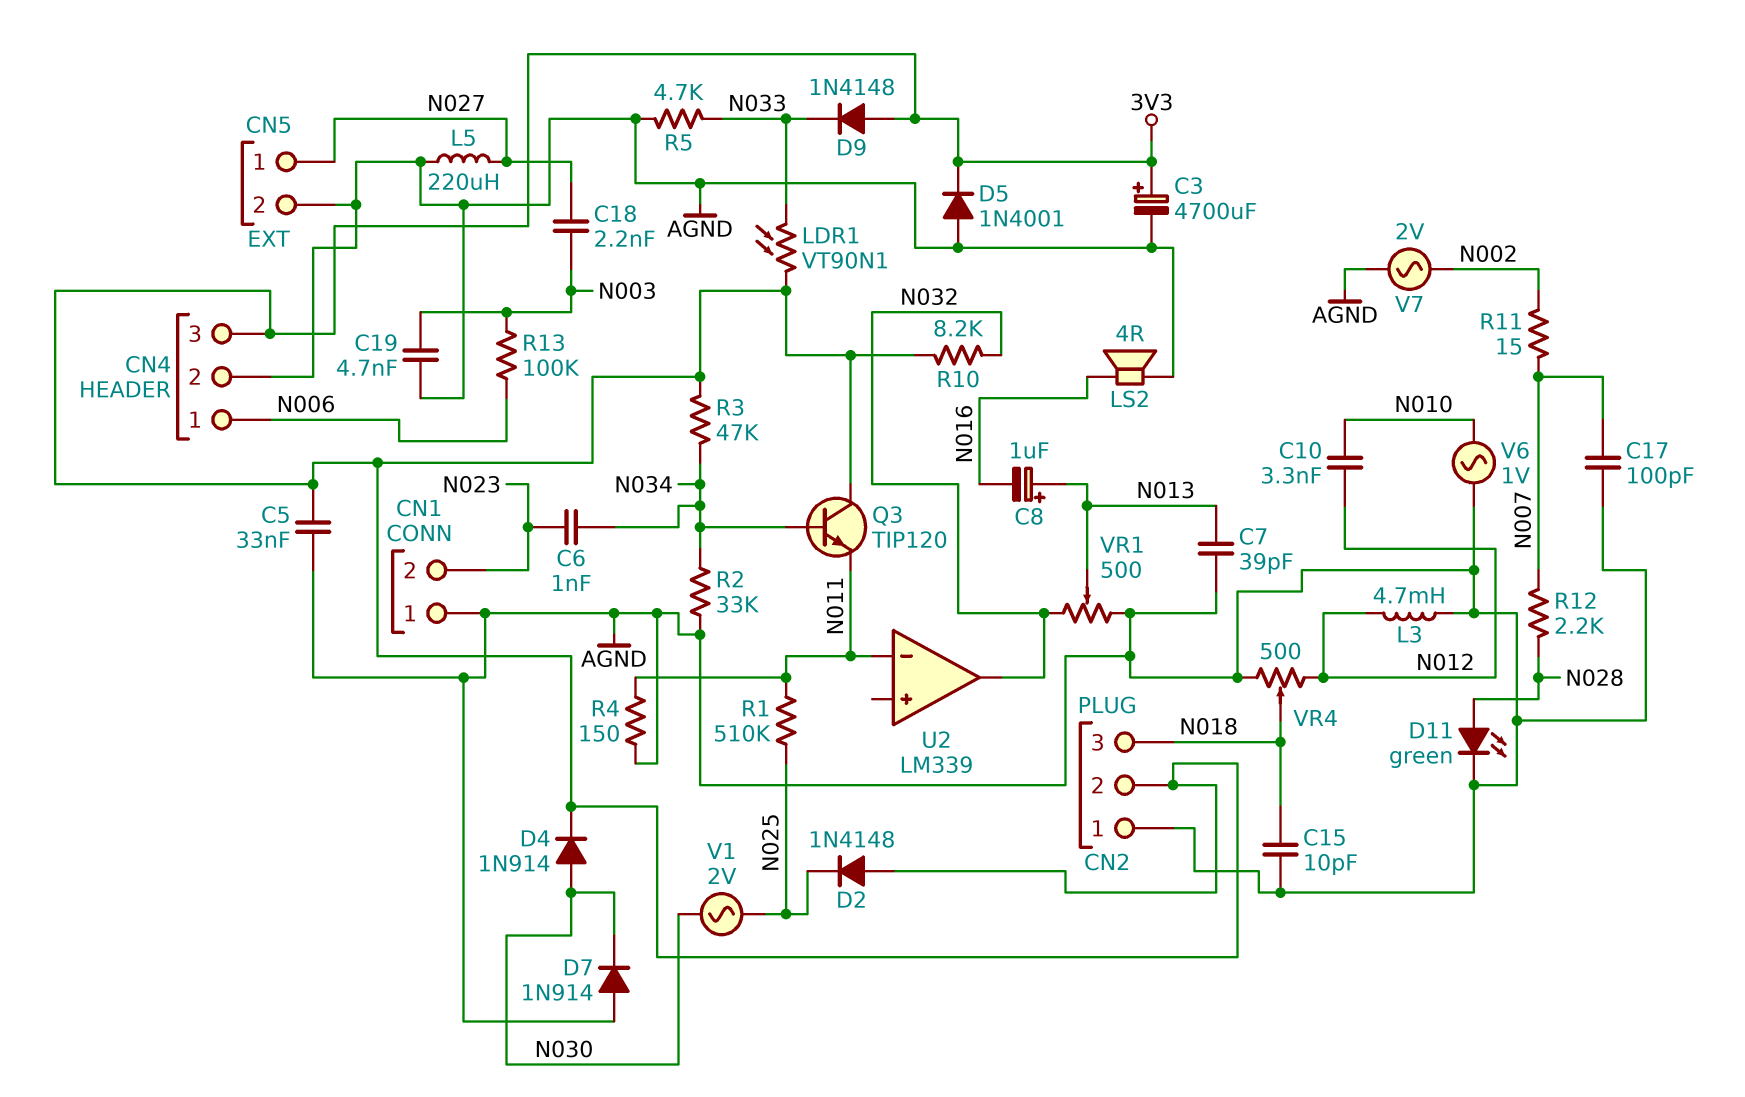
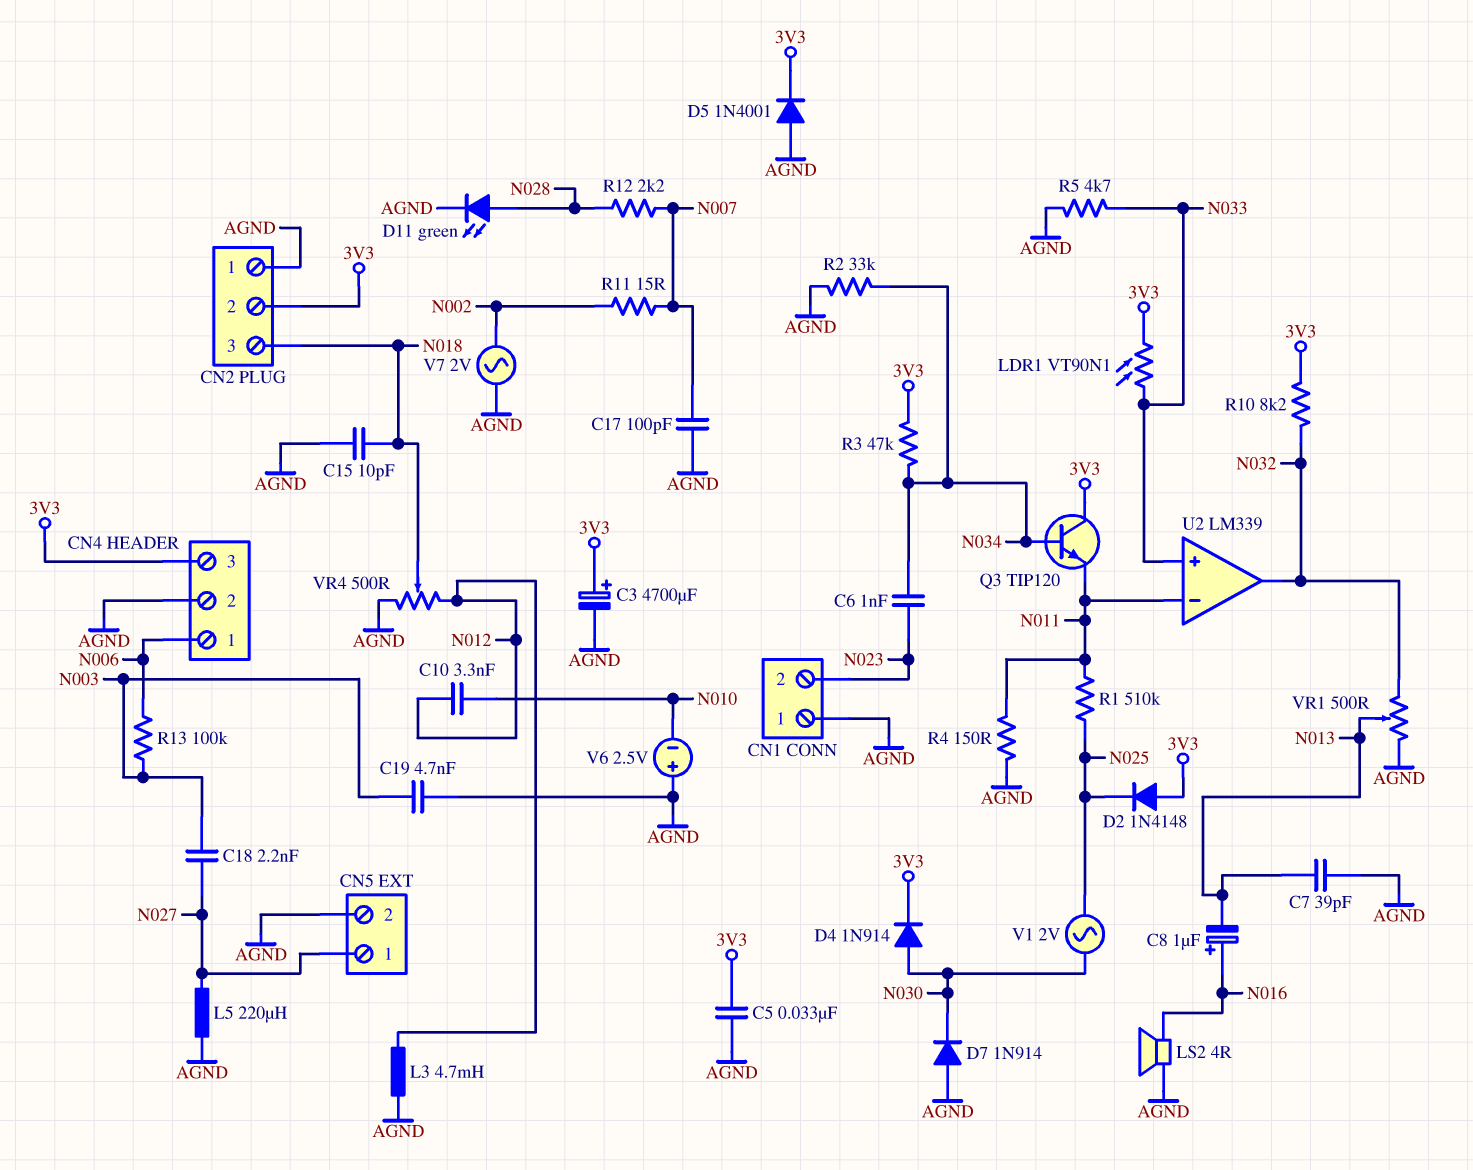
C8: 1uF (plus N013, minus N016) -> 1uF (plus N016, minus N013)
D9: diode 1N4148 (A 3V3, K N033) -> none
U2 pin in+: none -> N033
V6: AC 1V (AGND, N010) -> 2.5V (plus AGND, minus N010)

